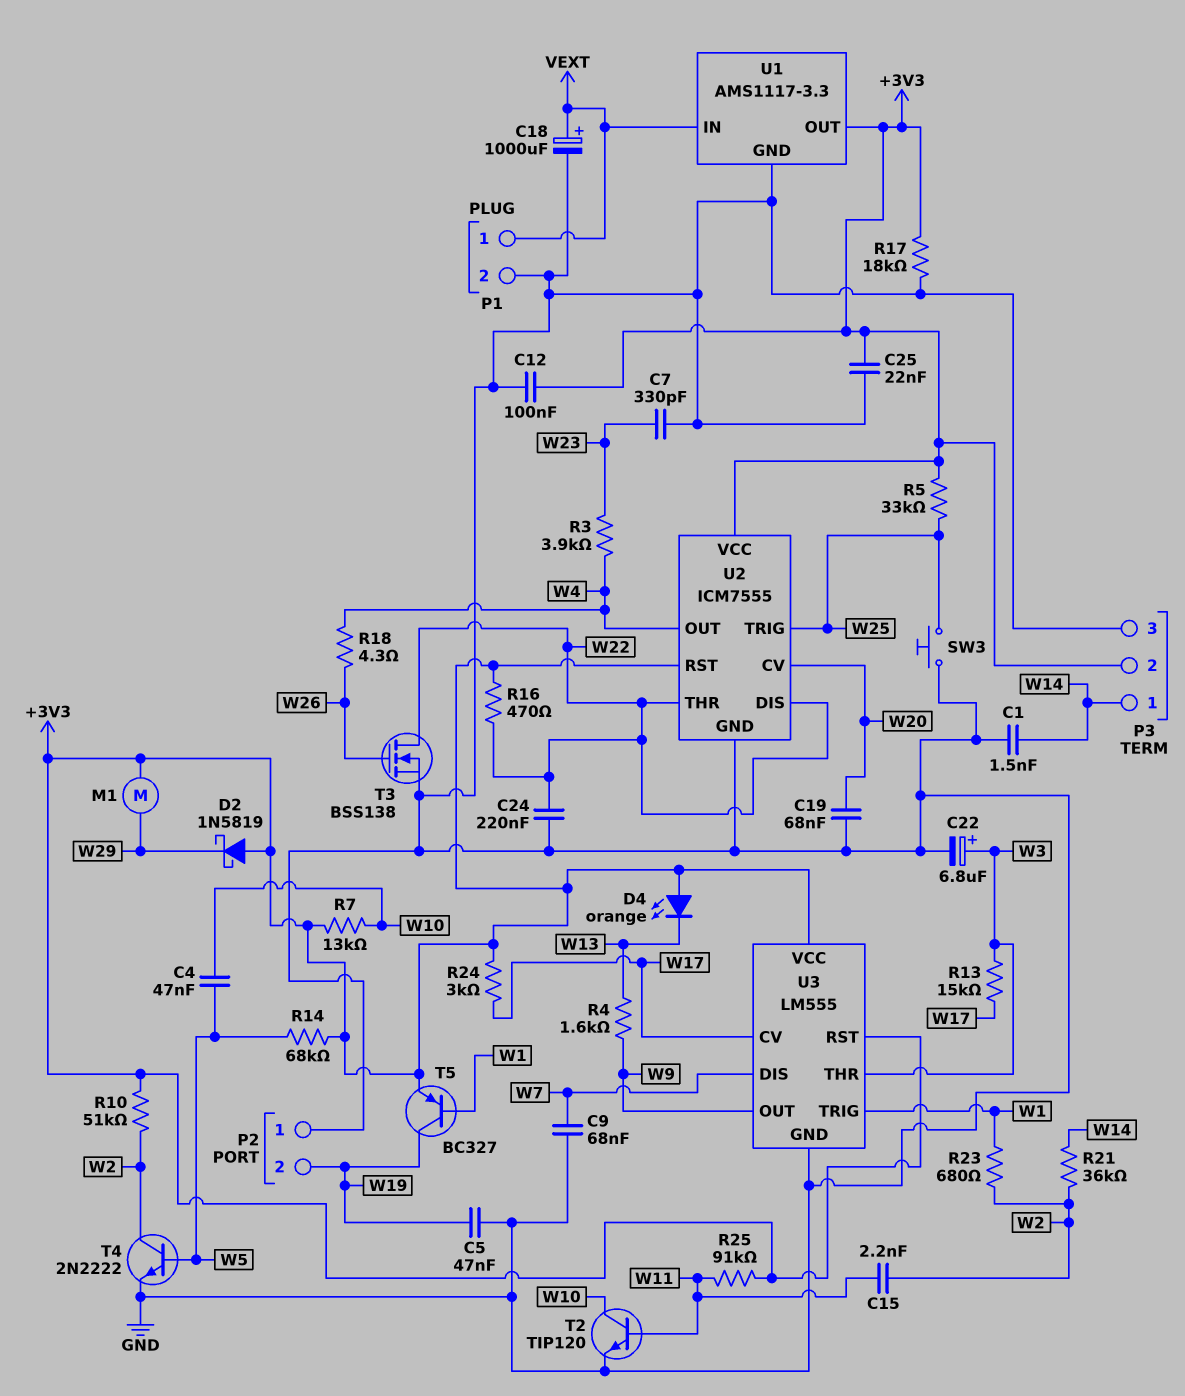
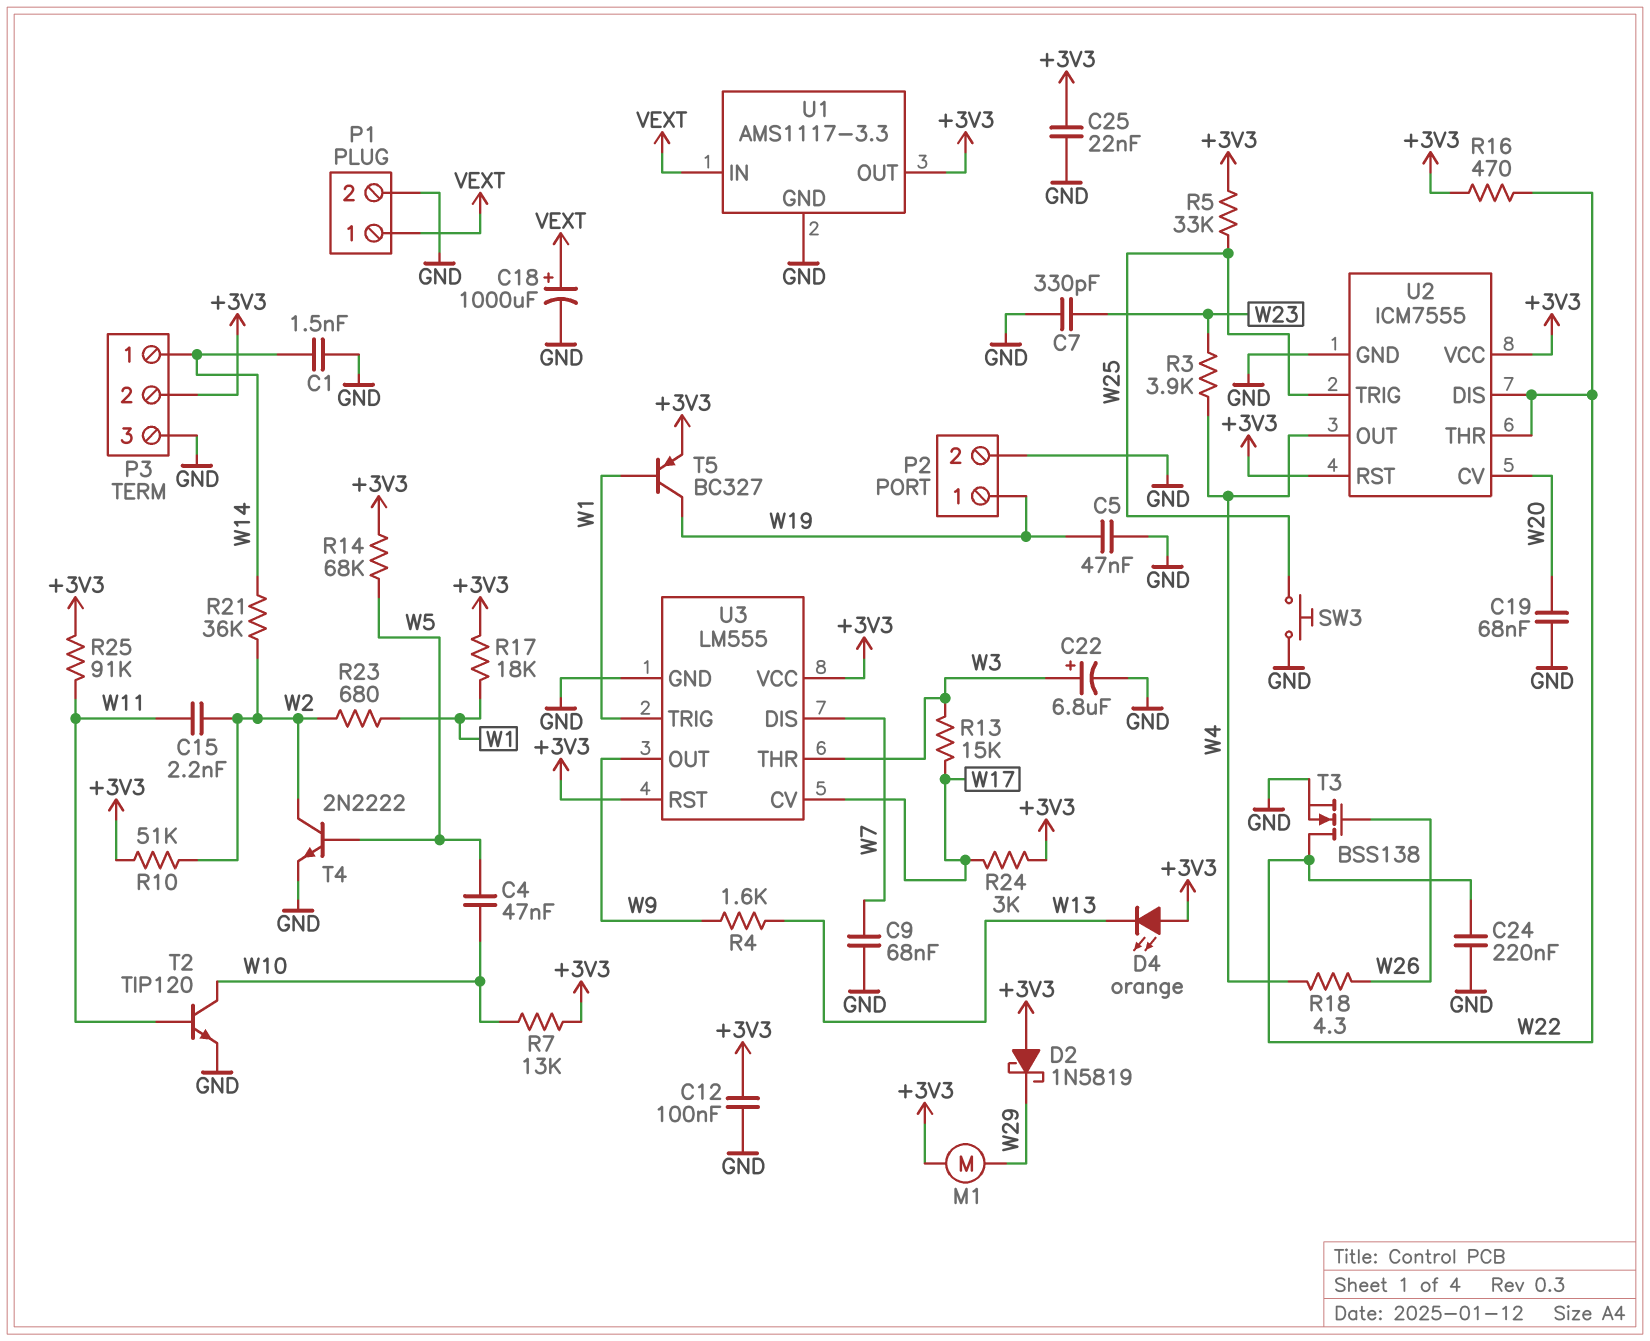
P2 pin 1: GND -> W19
P2 pin 2: W19 -> GND
R17: 18k (+3V3, GND) -> 18k (+3V3, W1)

